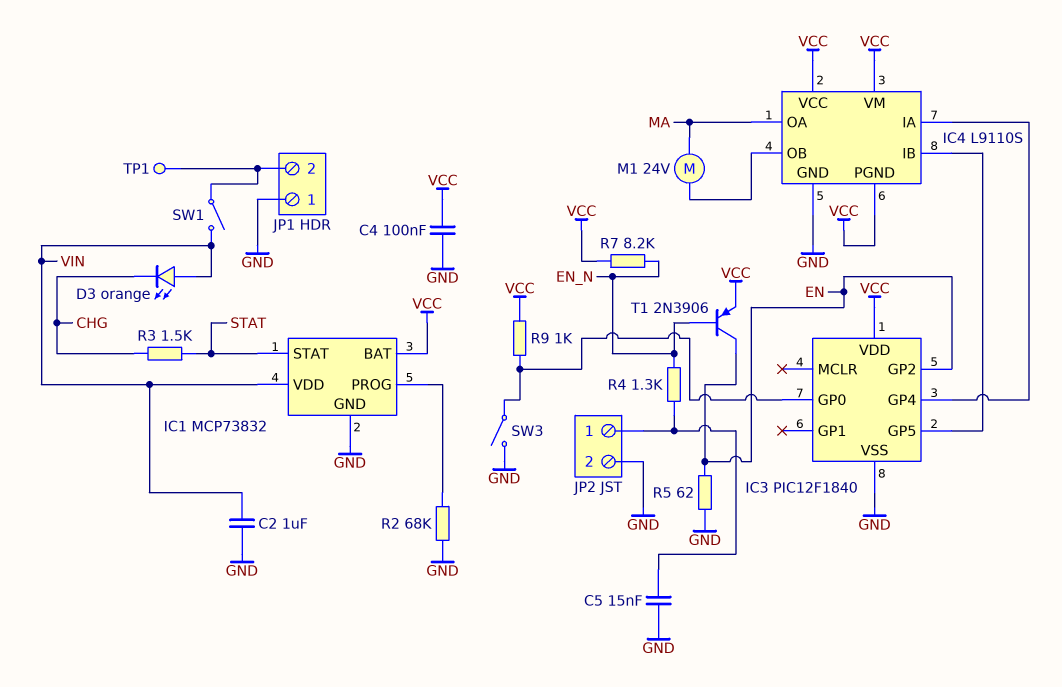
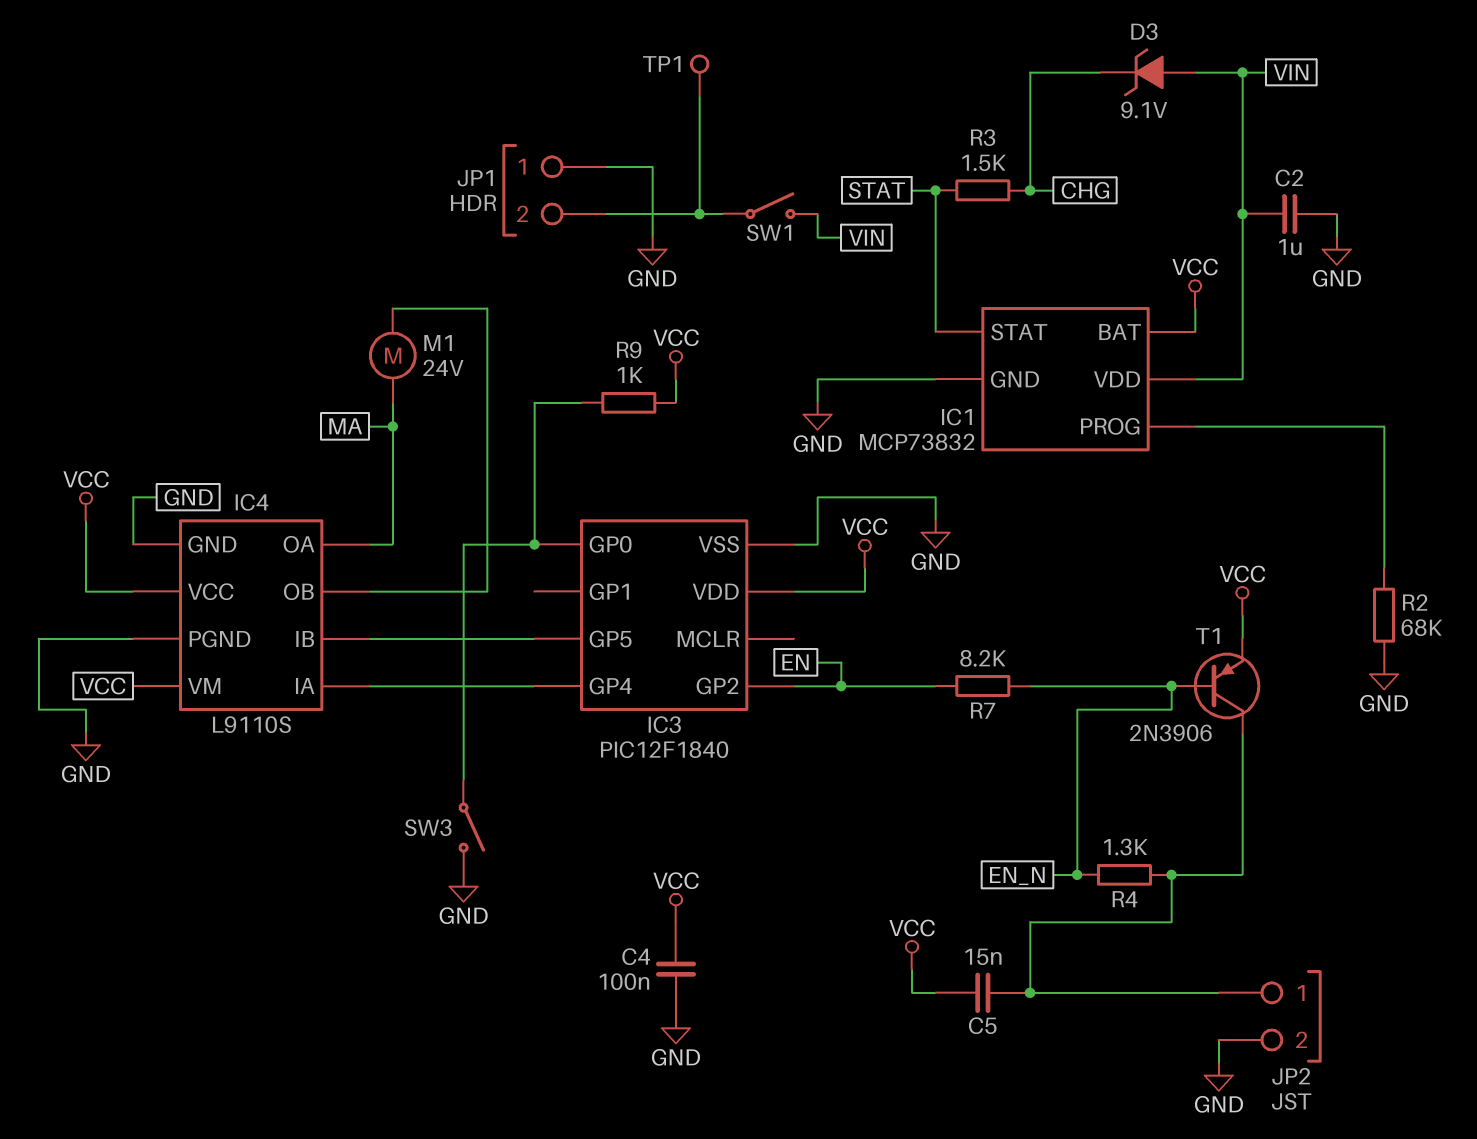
C5: 15nF (GND, JP2/1) -> 15nF (JP2/1, VCC)
D3: LED orange (A VIN, K CHG) -> zener 9.1V (A VIN, K CHG)
IC4 pin PGND: VCC -> GND
R5: 62 (EN, GND) -> none
R7: 8.2k (EN_N, VCC) -> 8.2k (EN, EN_N)
T1: PNP 2N3906 (B EN_N, C EN, E VCC) -> PNP 2N3906 (B EN_N, C JP2/1, E VCC)

